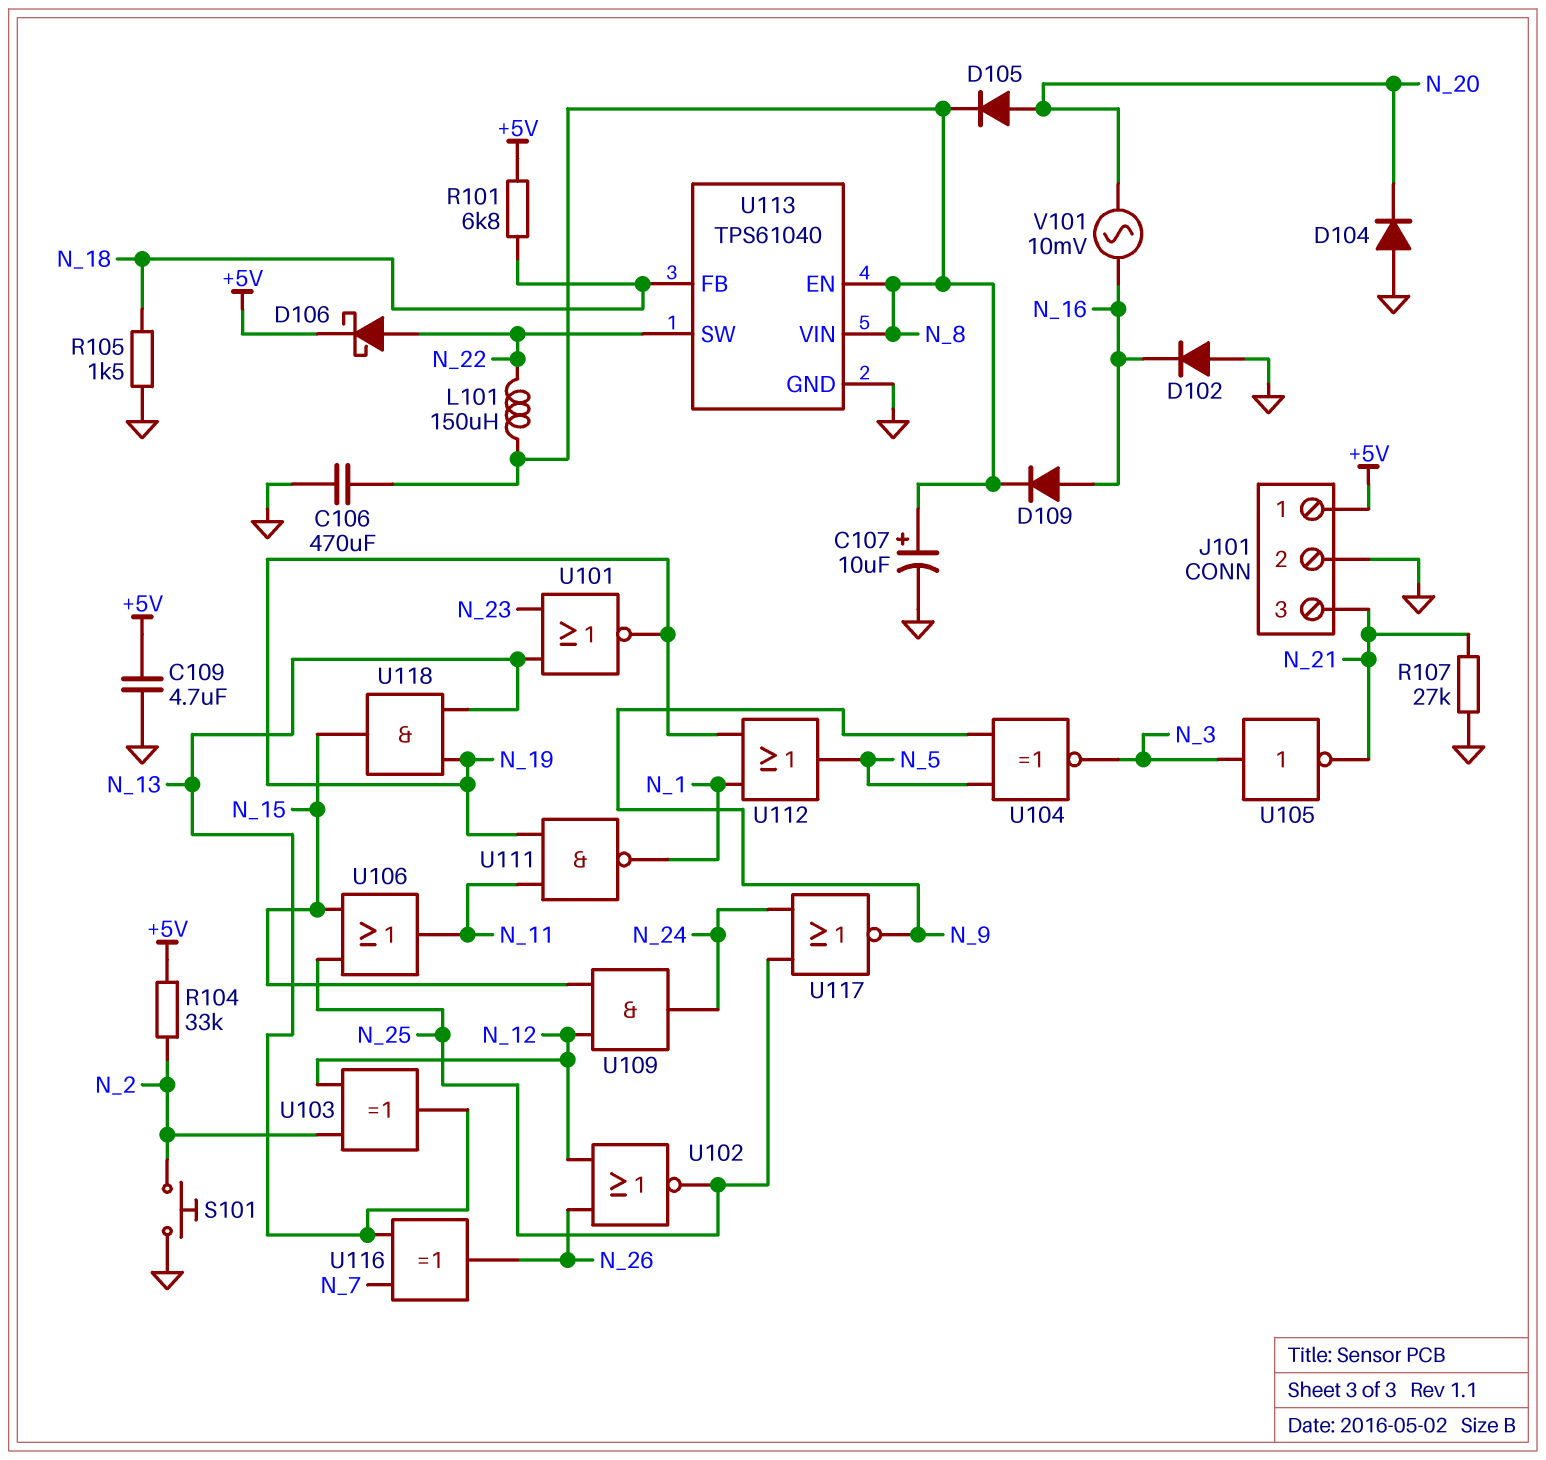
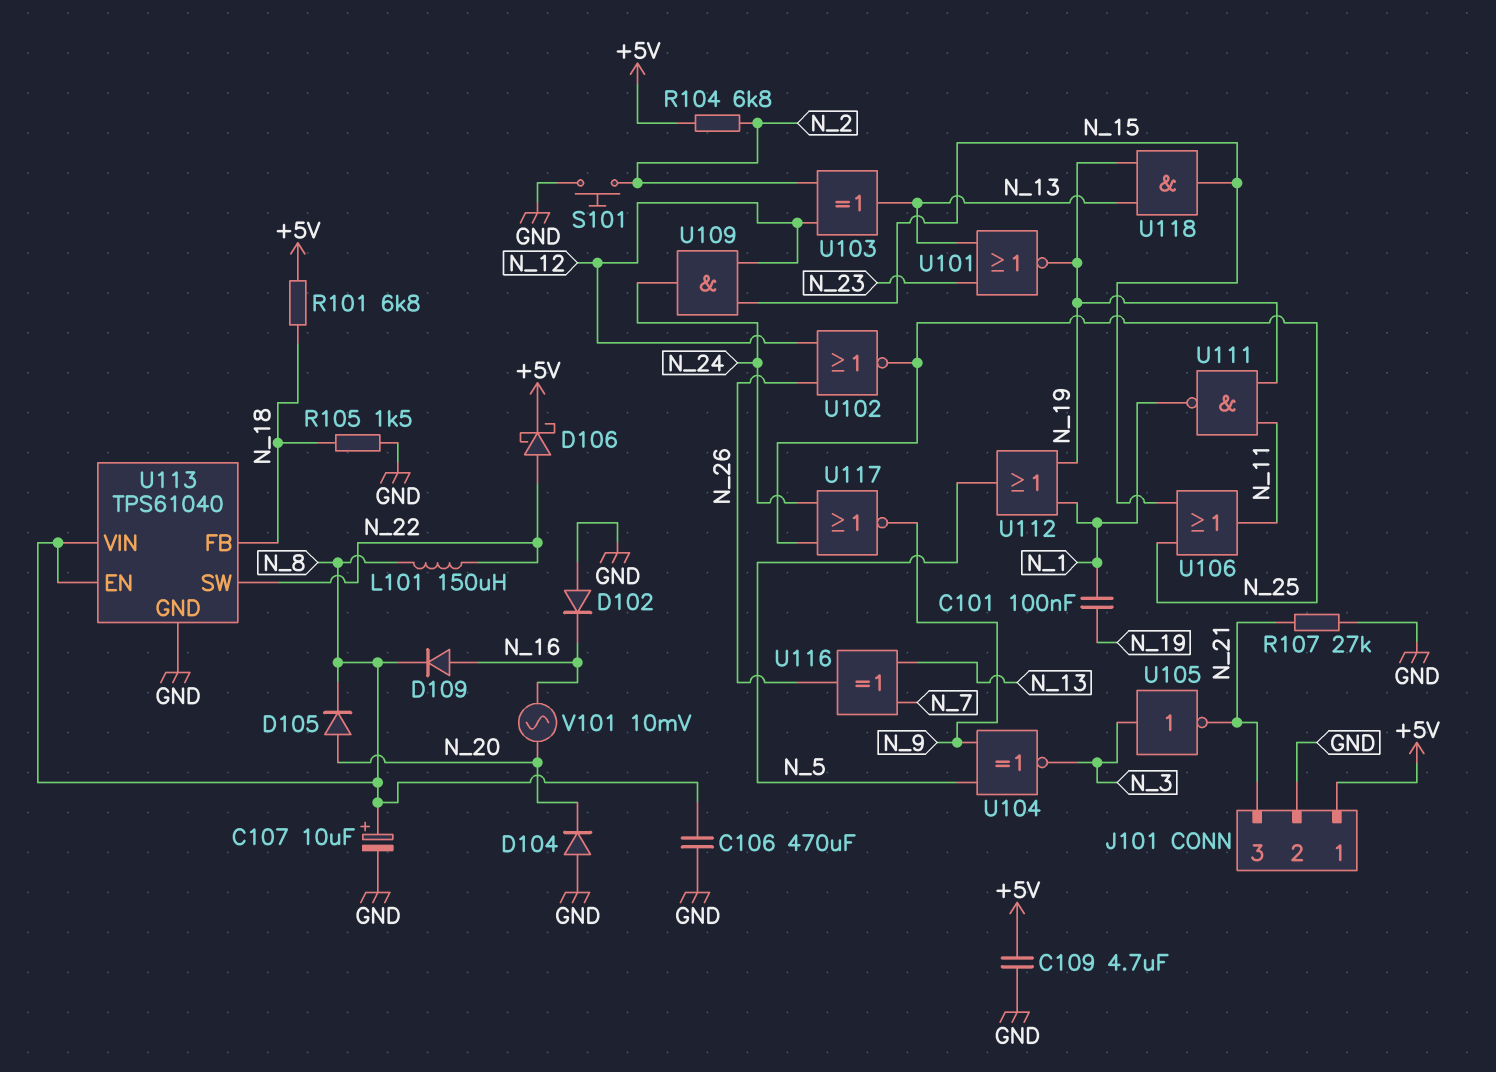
C101: none -> 100nF (N_1, N_19)
R104: 33k (+5V, N_2) -> 6.8k (+5V, N_2)

